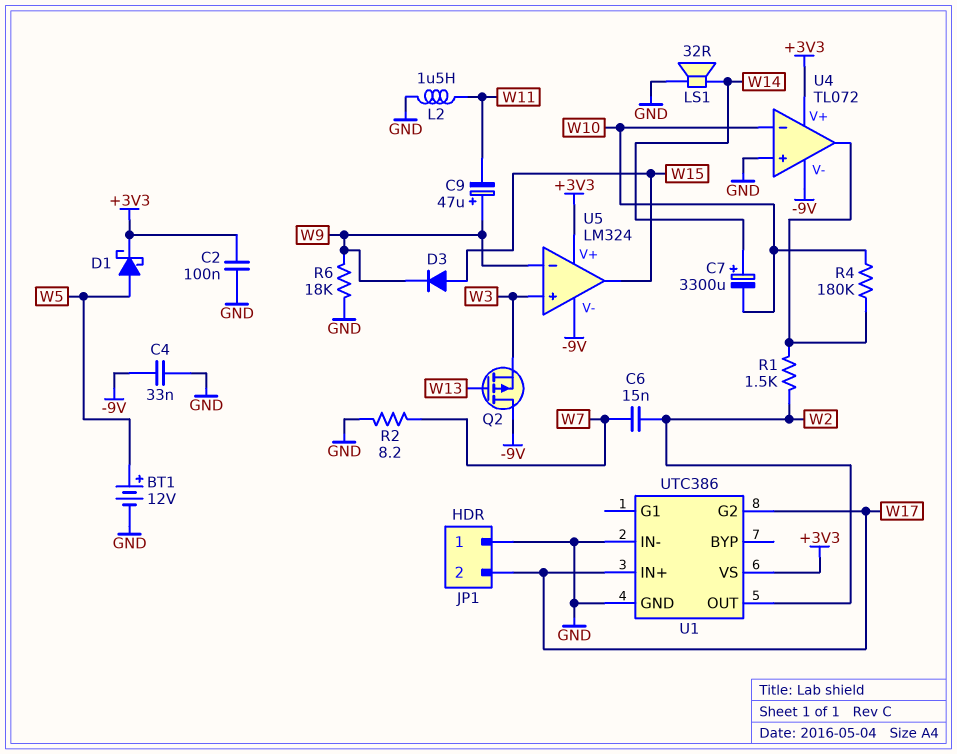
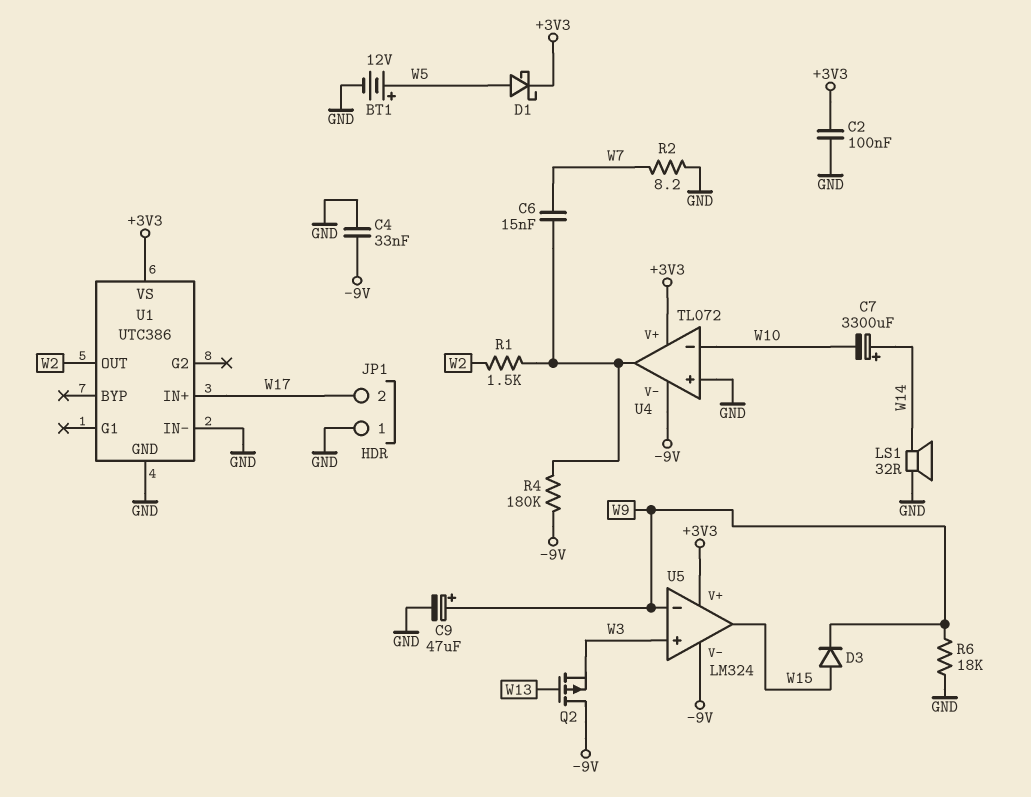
C6: 15nF (W2, W7) -> 15nF (U4/out, W7)
C9: 47uF (plus W9, minus W11) -> 47uF (plus W9, minus GND)
L2: 1.5uH (GND, W11) -> none
R4: 180k (U4/out, W10) -> 180k (-9V, U4/out)
U1 pin G2: W17 -> none

